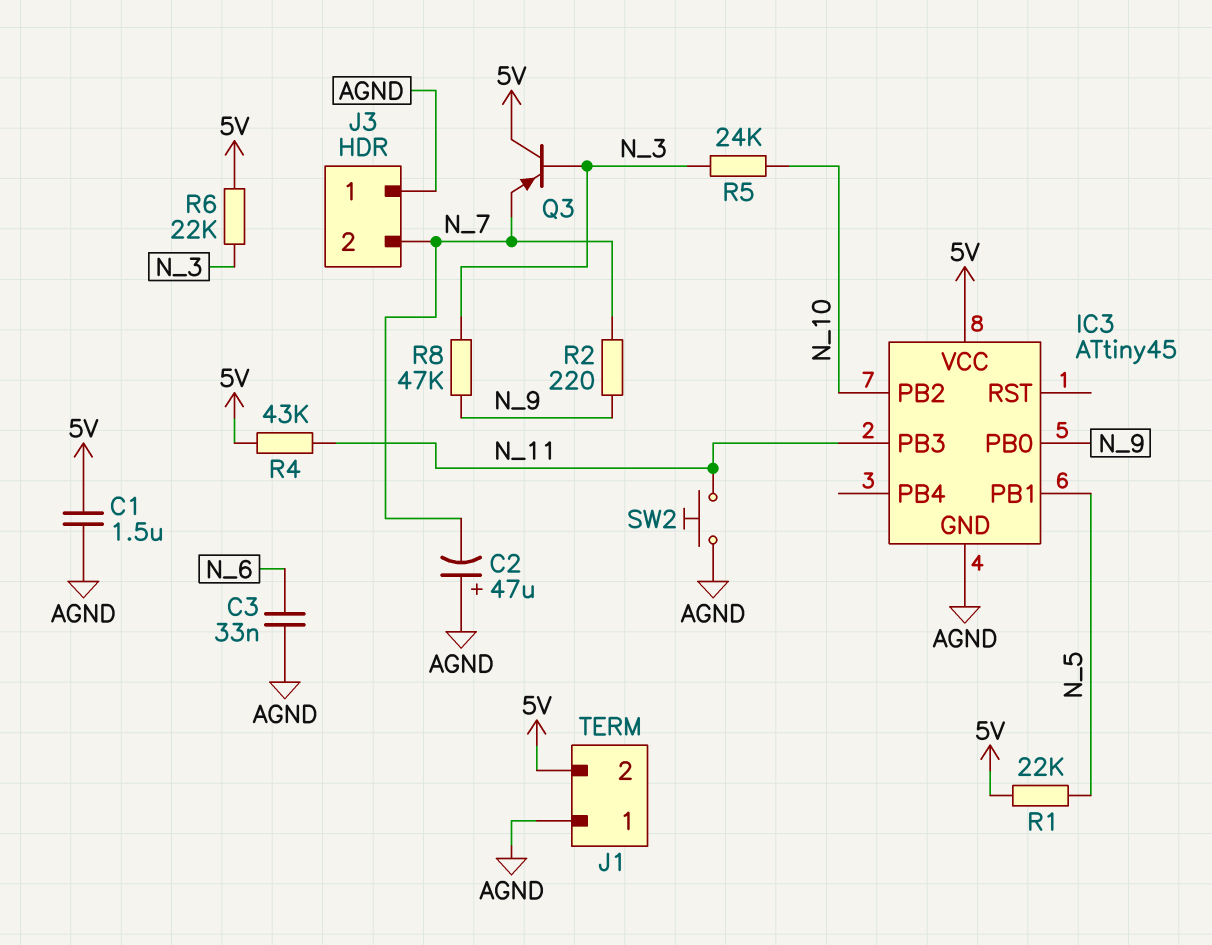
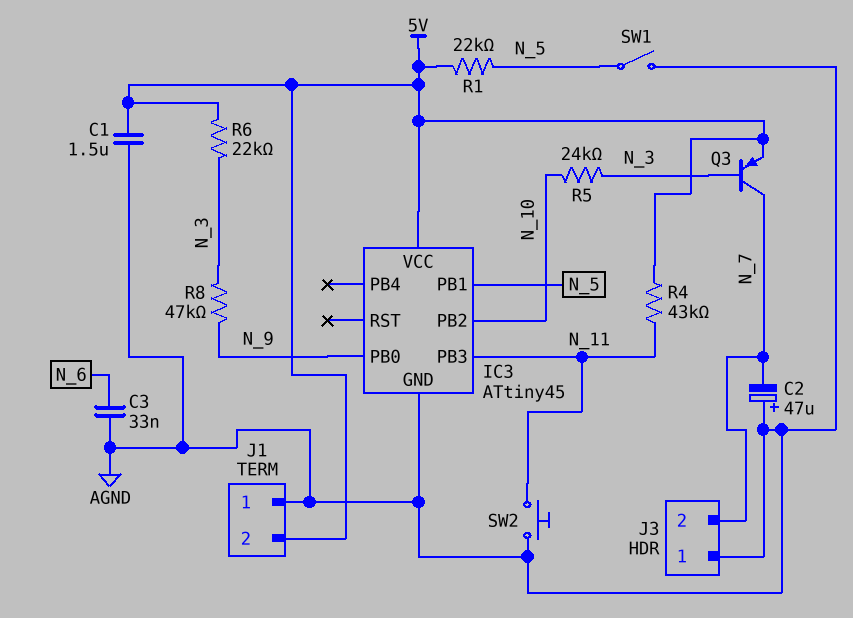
Q3: PNP (B N_3, C 5V, E N_7) -> PNP (B N_3, C N_7, E 5V)
R2: 220 (N_7, N_9) -> none
SW1: none -> switch (AGND, N_5)

